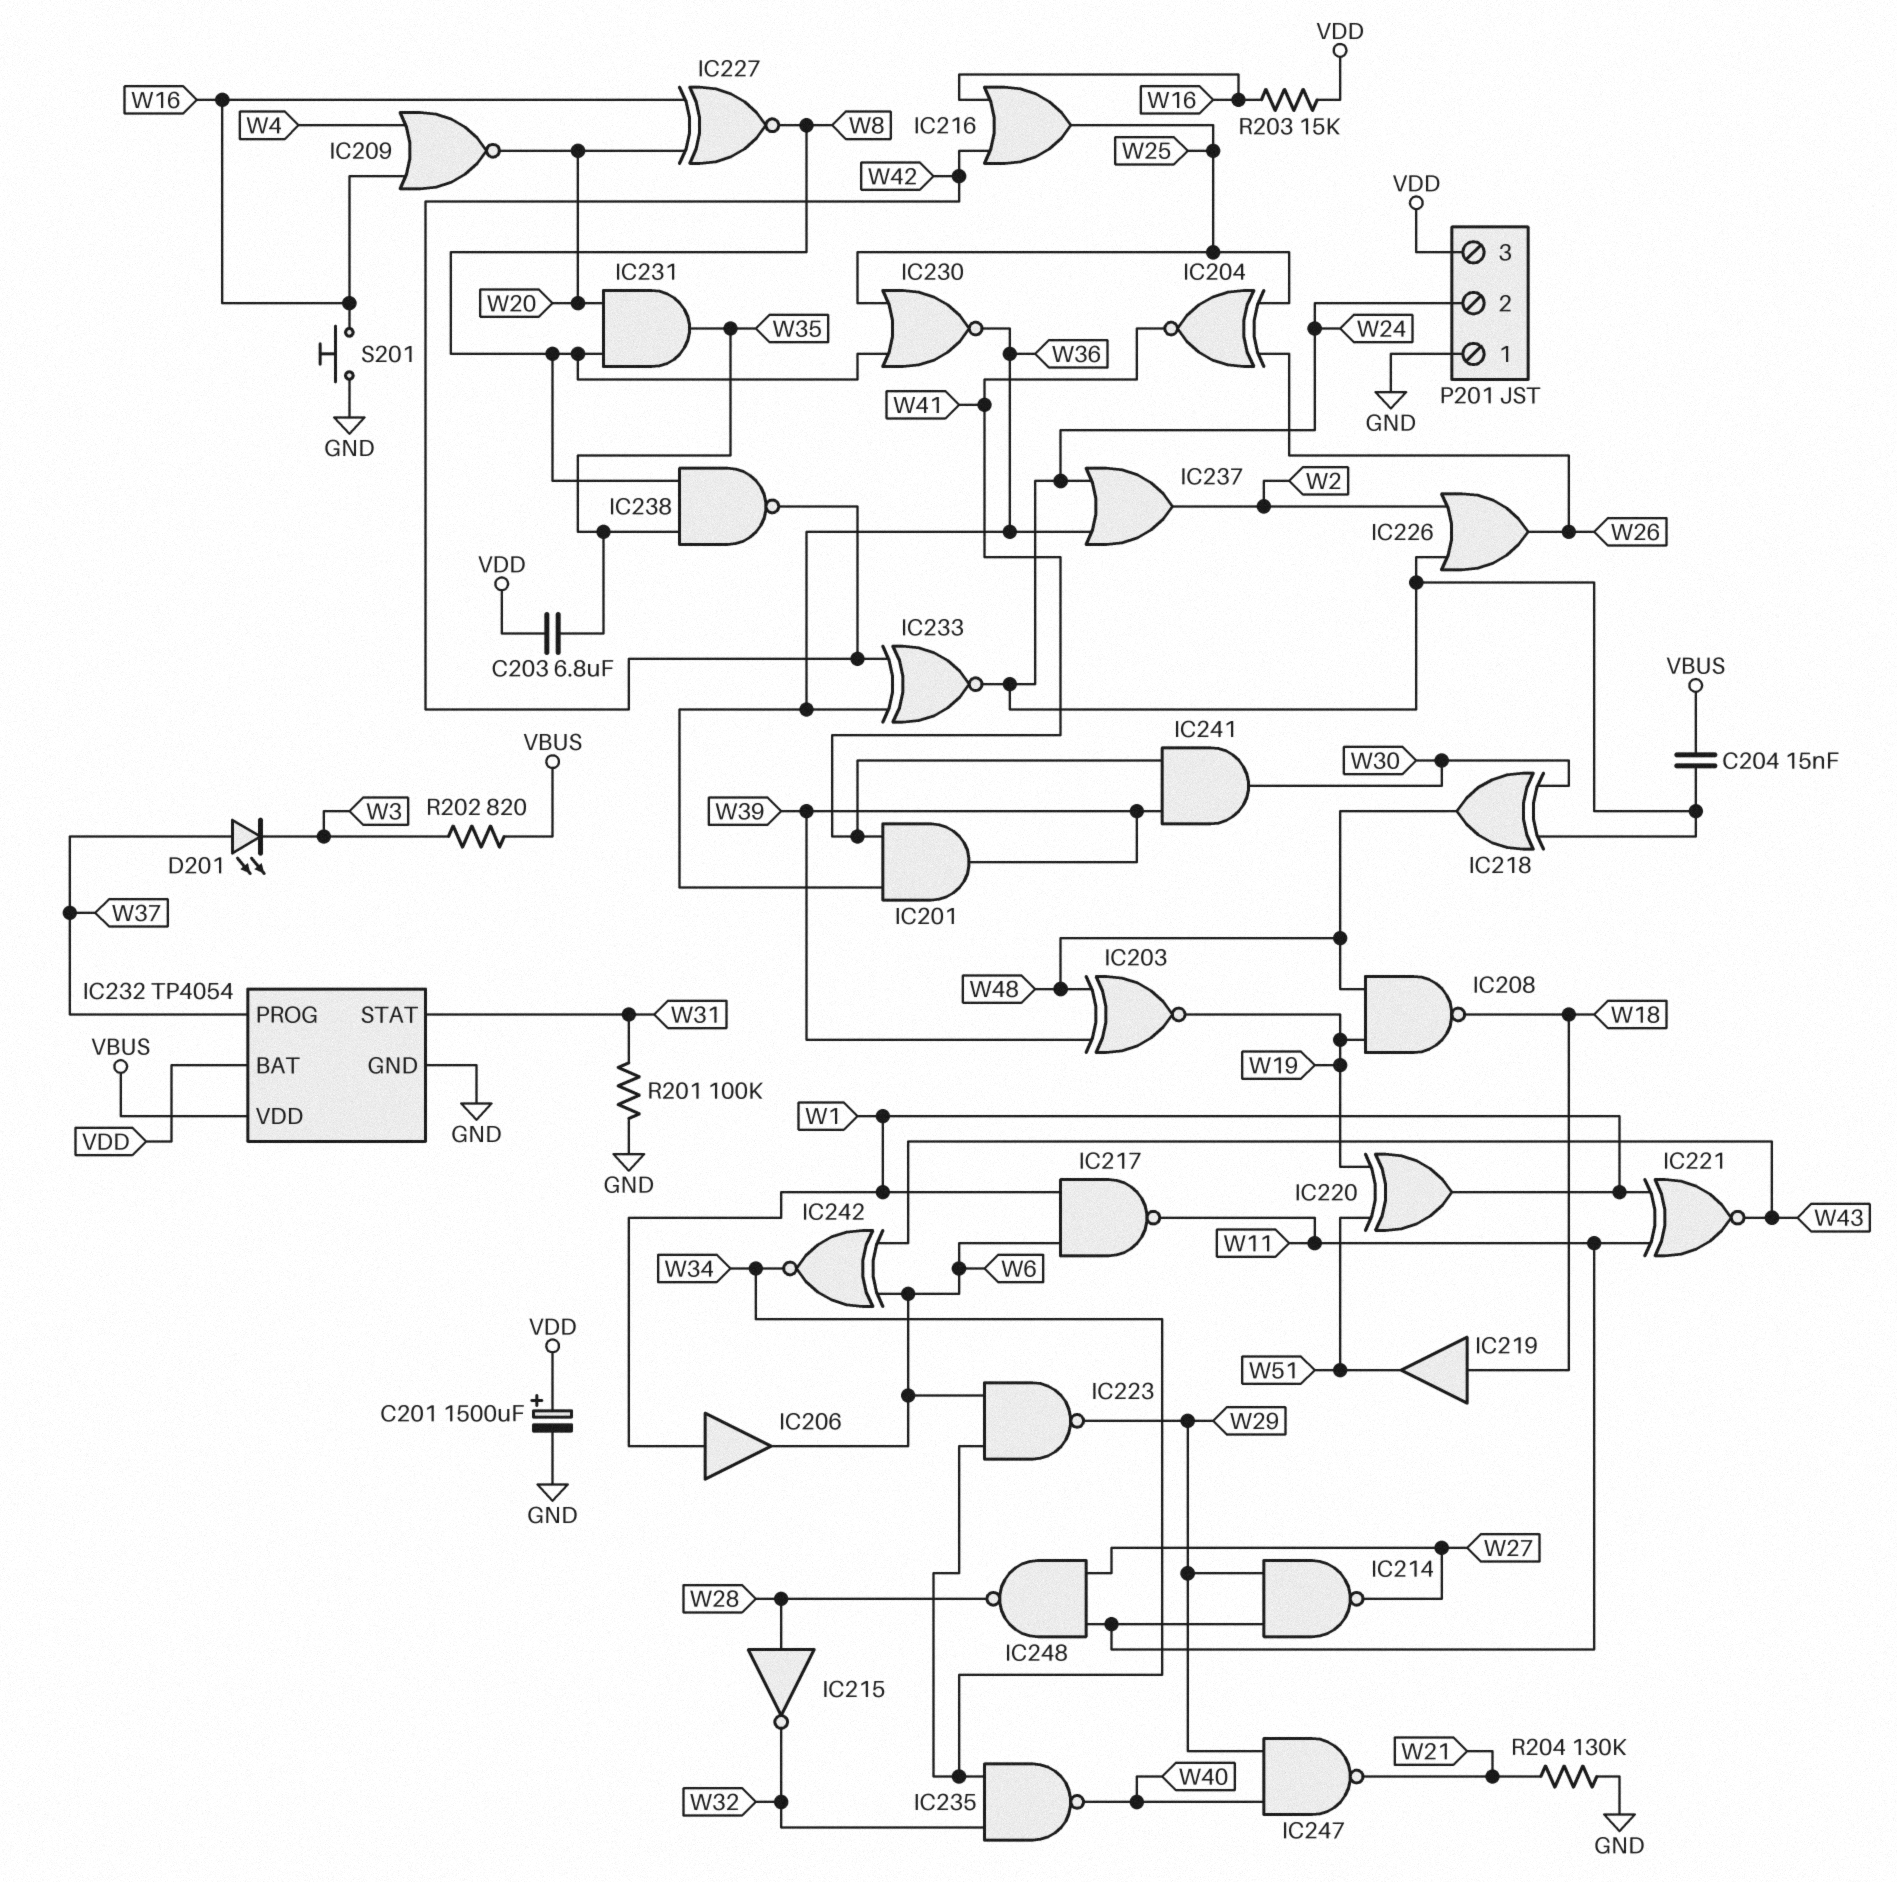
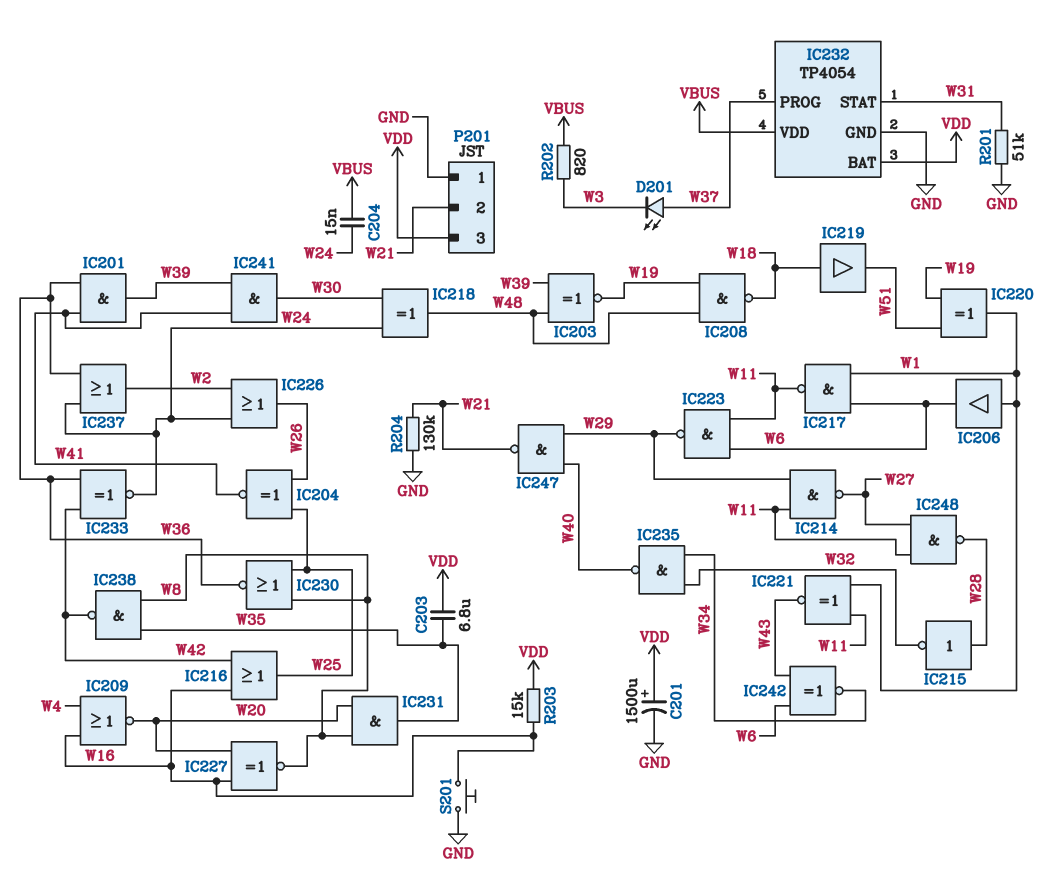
IC223: NAND (in W6, in W34, out W29) -> NAND (in W6, in W11, out W29)
P201 pin 2: W24 -> W21
R201: 100k (GND, W31) -> 51k (GND, W31)

